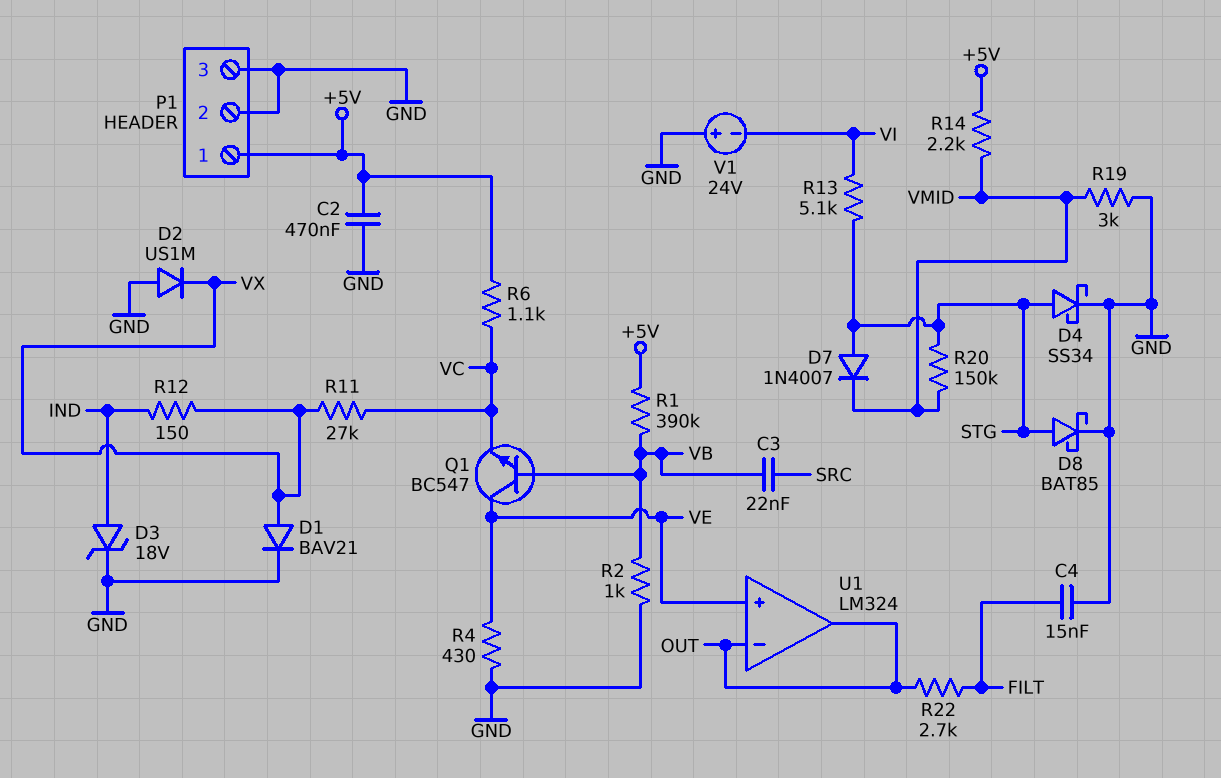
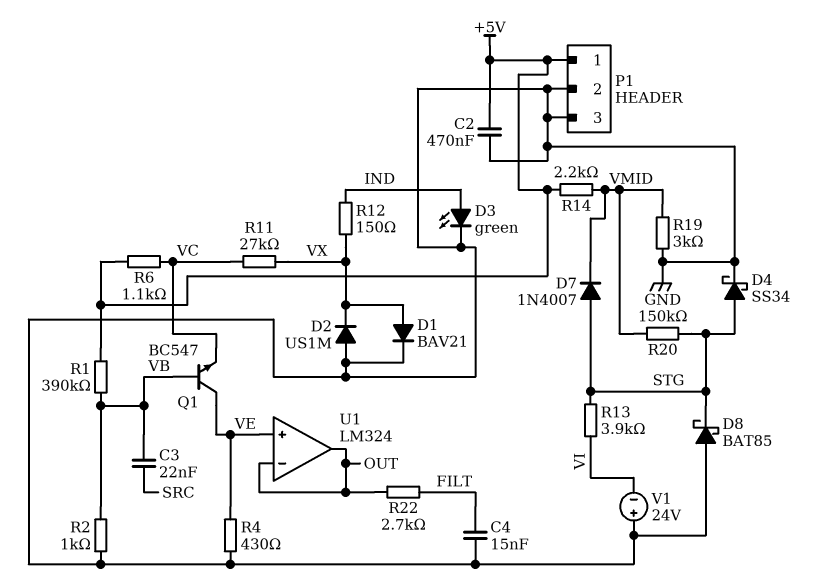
D3: zener 18V (A IND, K GND) -> LED green (A IND, K GND)
D8: schottky BAT85 (A STG, K GND) -> schottky BAT85 (A GND, K STG)
R13: 5.1k (STG, VI) -> 3.9k (STG, VI)

